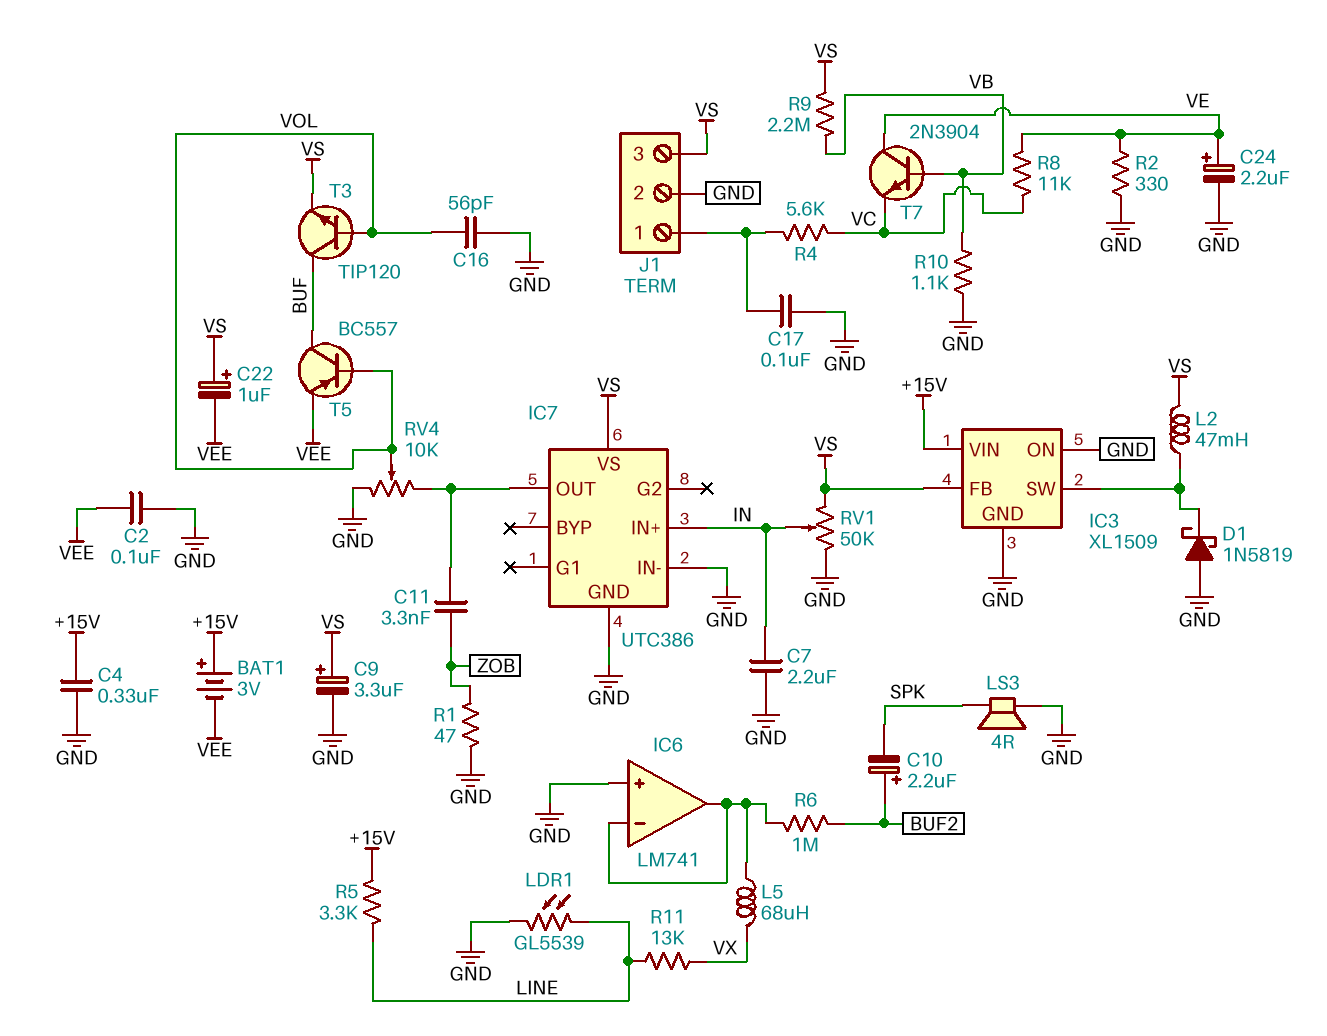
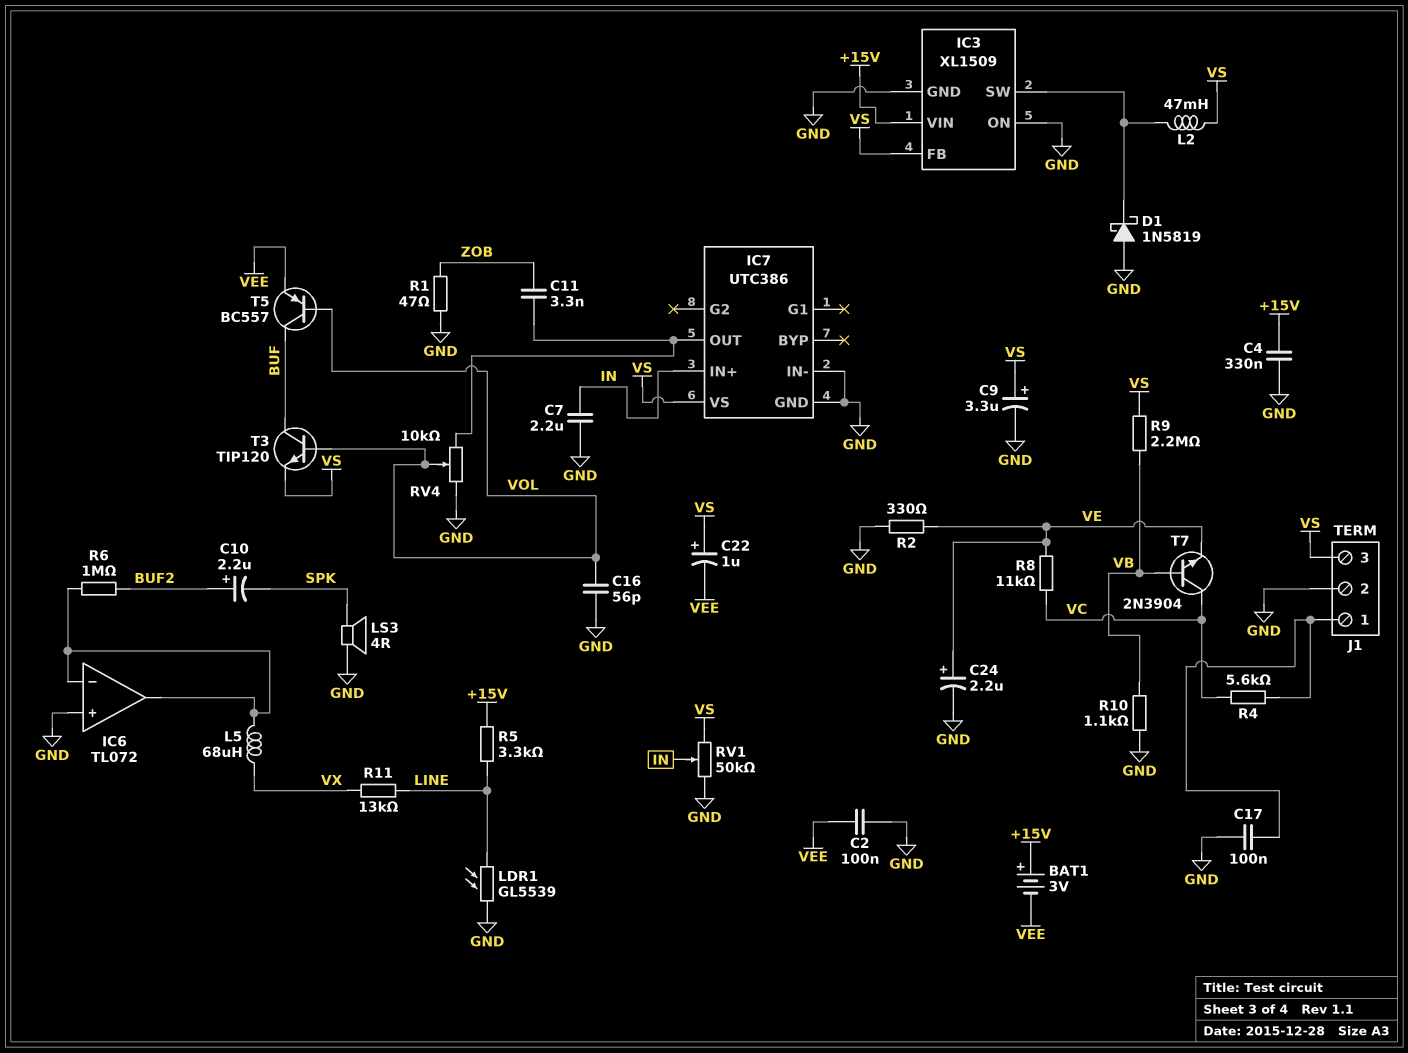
IC6: LM741 -> TL072
T7: NPN 2N3904 (B VB, C VE, E VC) -> NPN 2N3904 (B VB, C VC, E VE)

